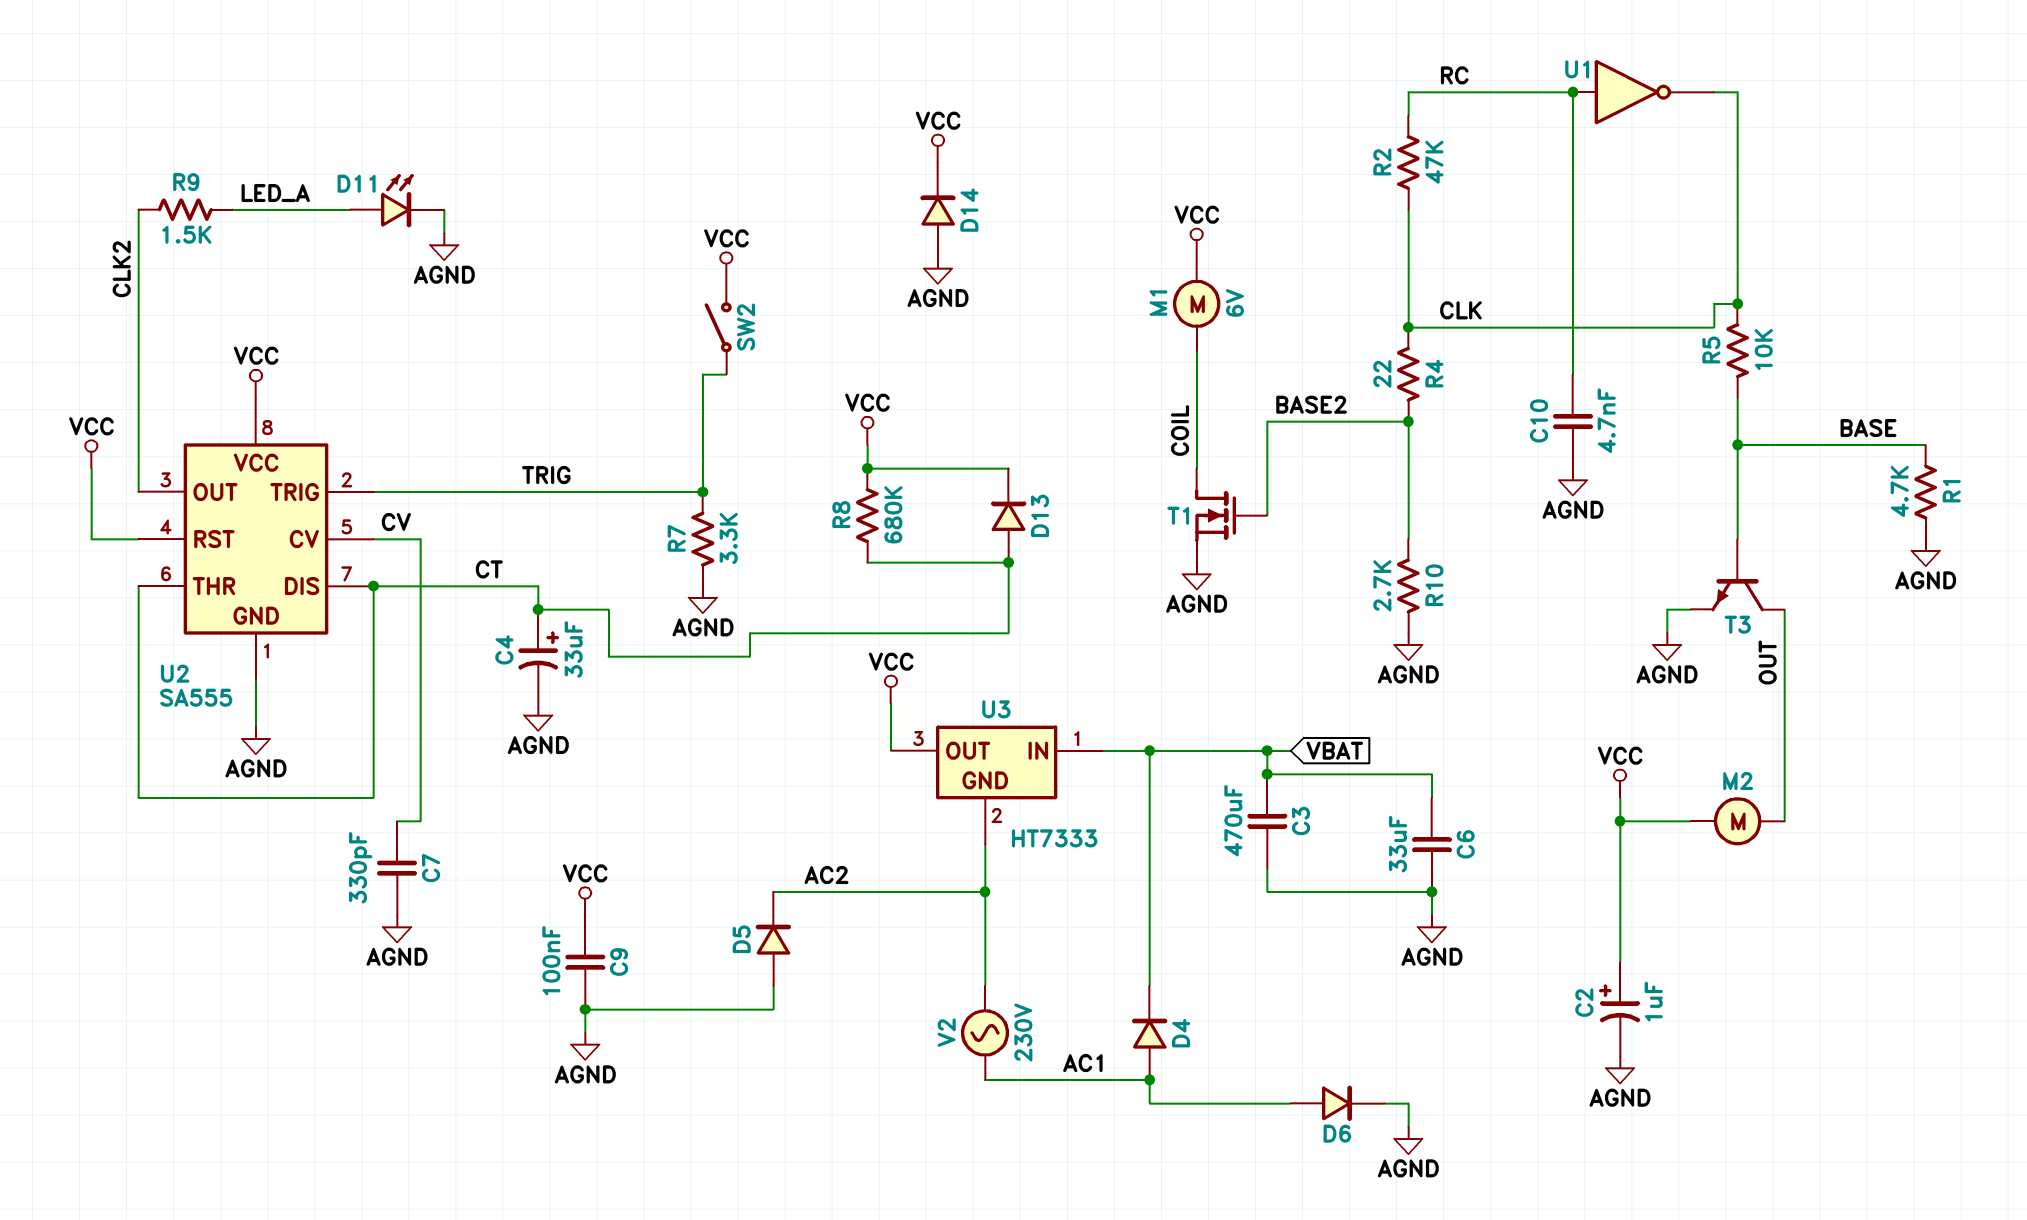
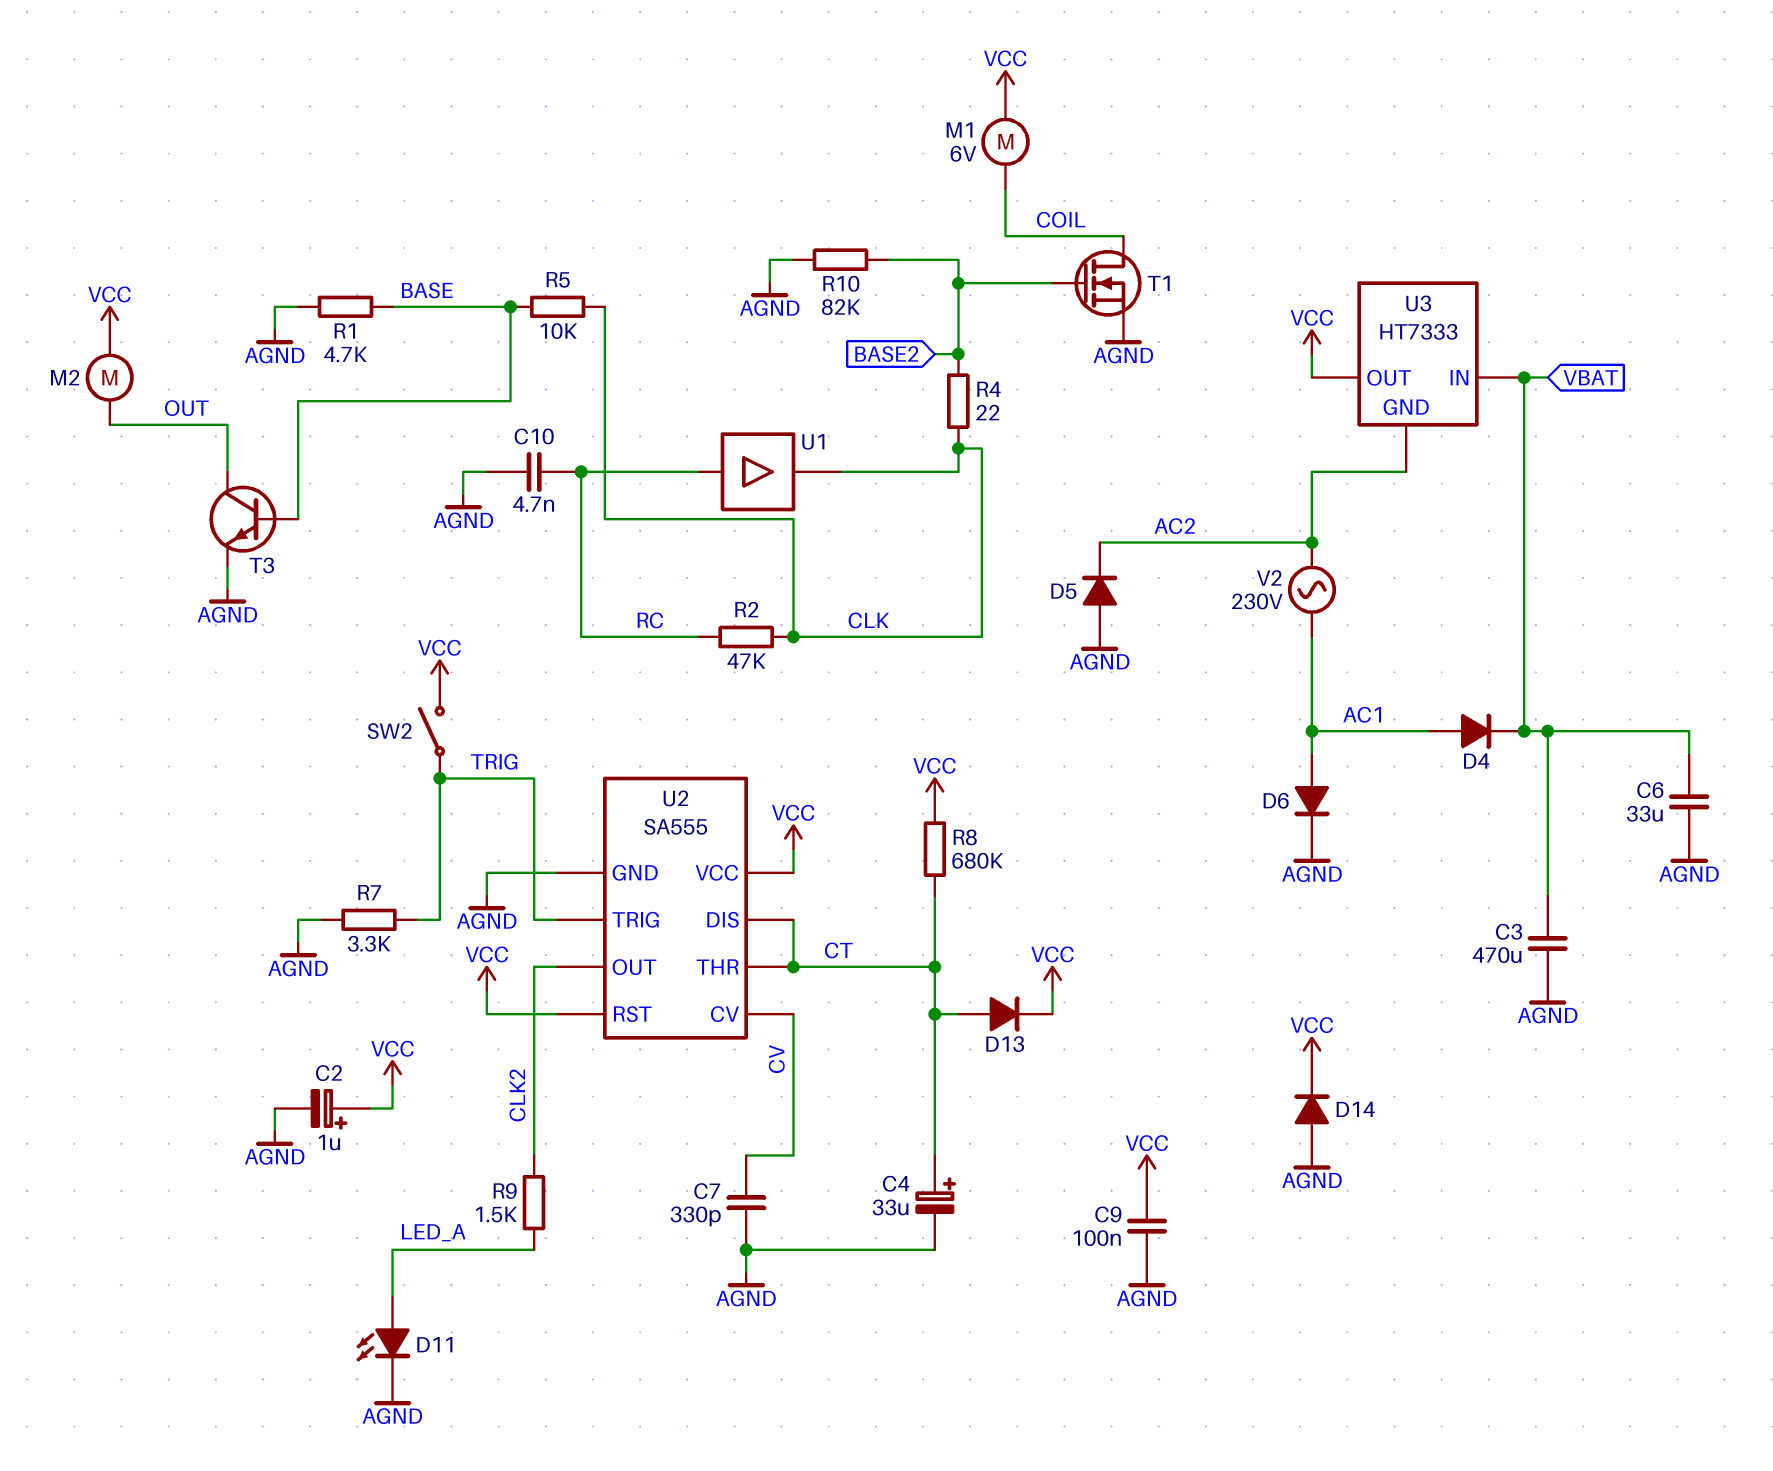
R10: 2.7k (AGND, BASE2) -> 82k (AGND, BASE2)
U1: NOT (in RC, out CLK) -> buffer (in RC, out CLK)

